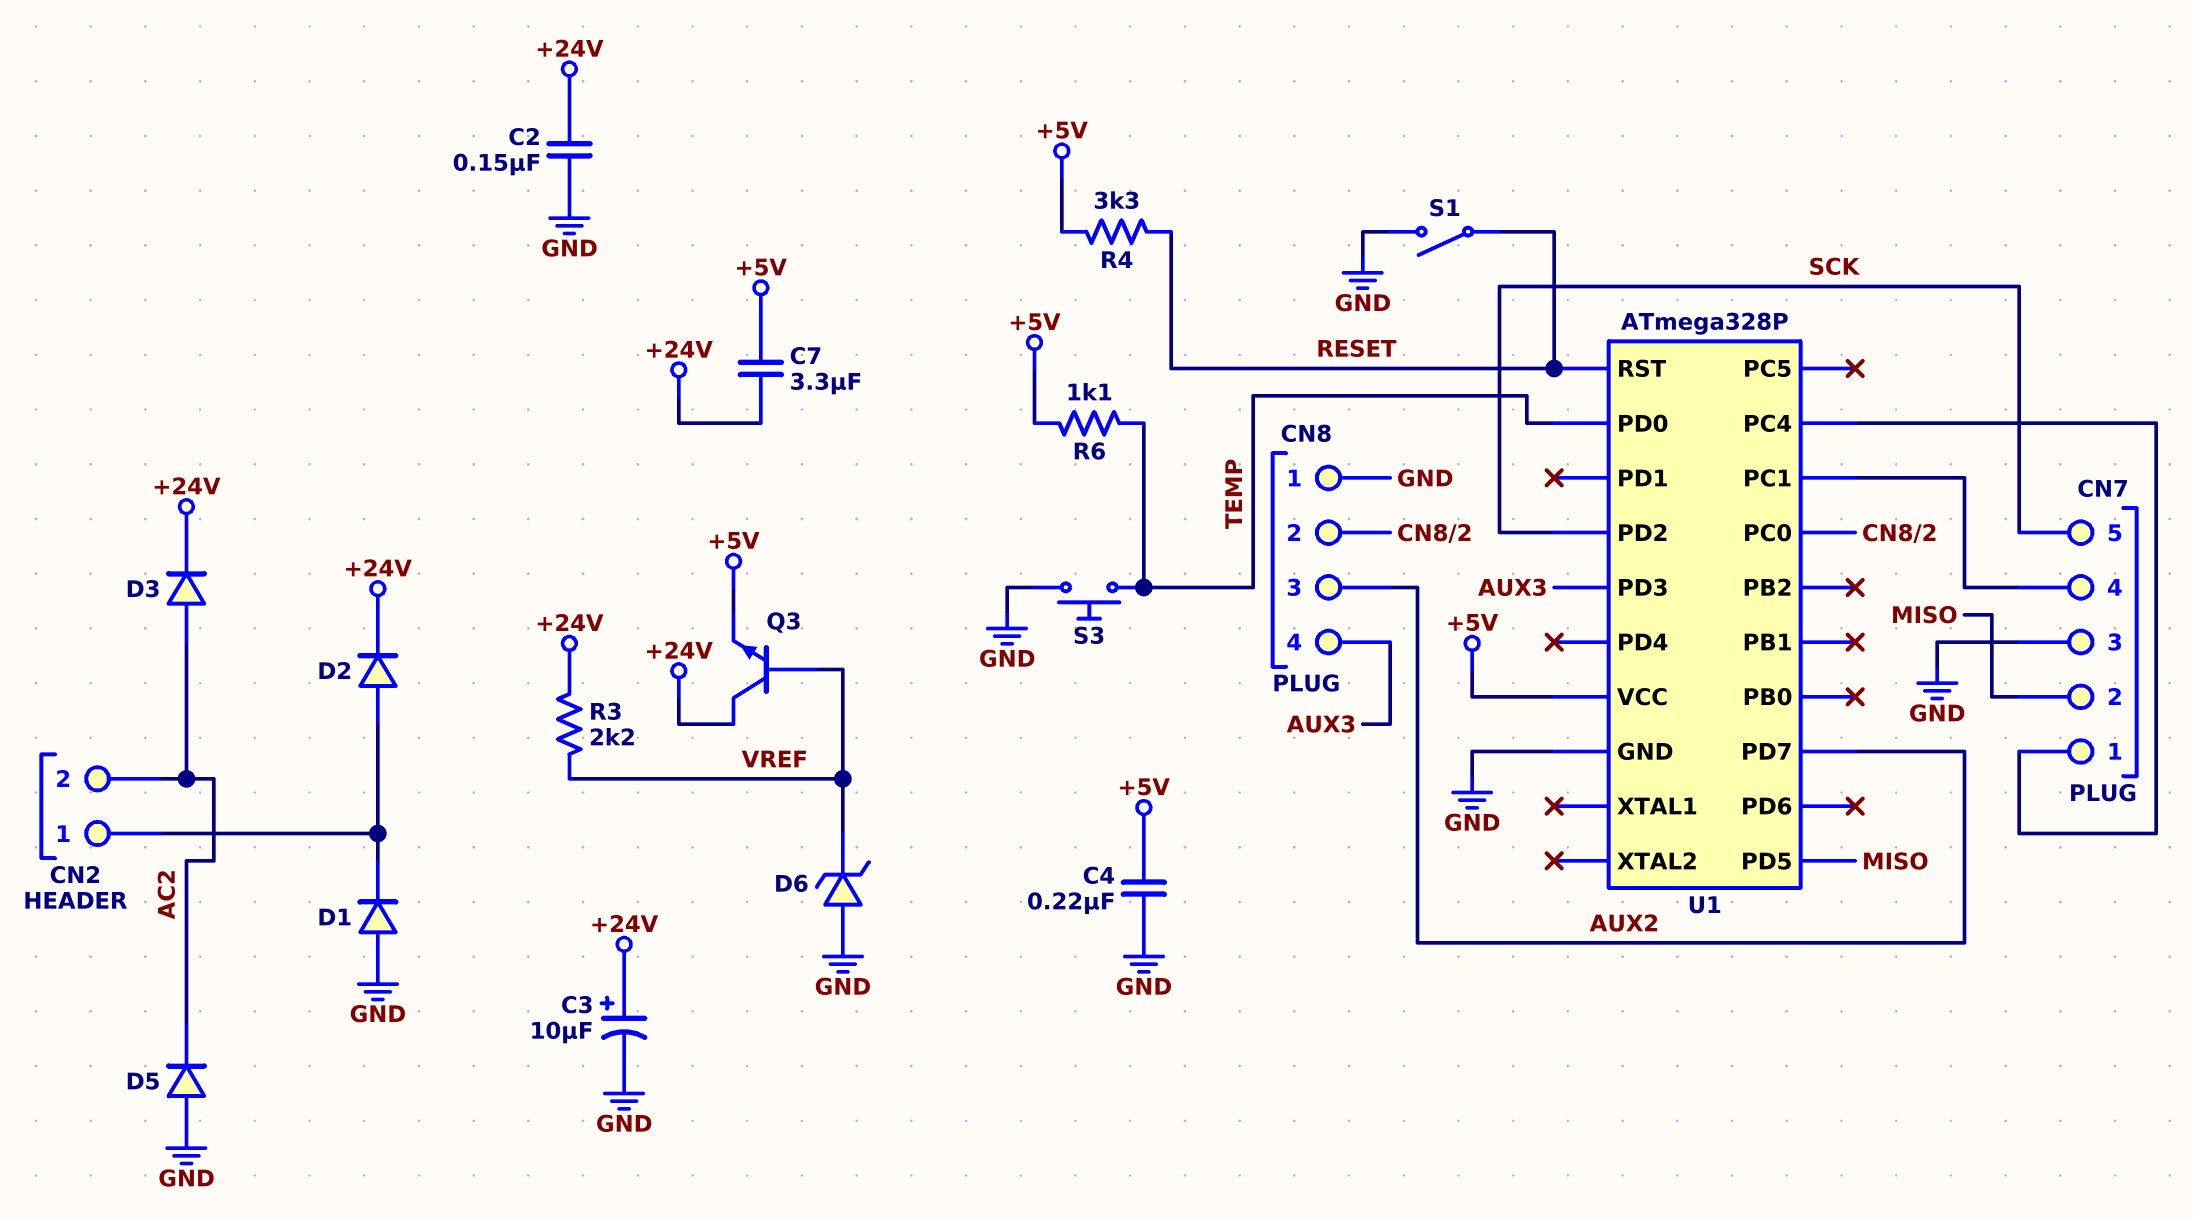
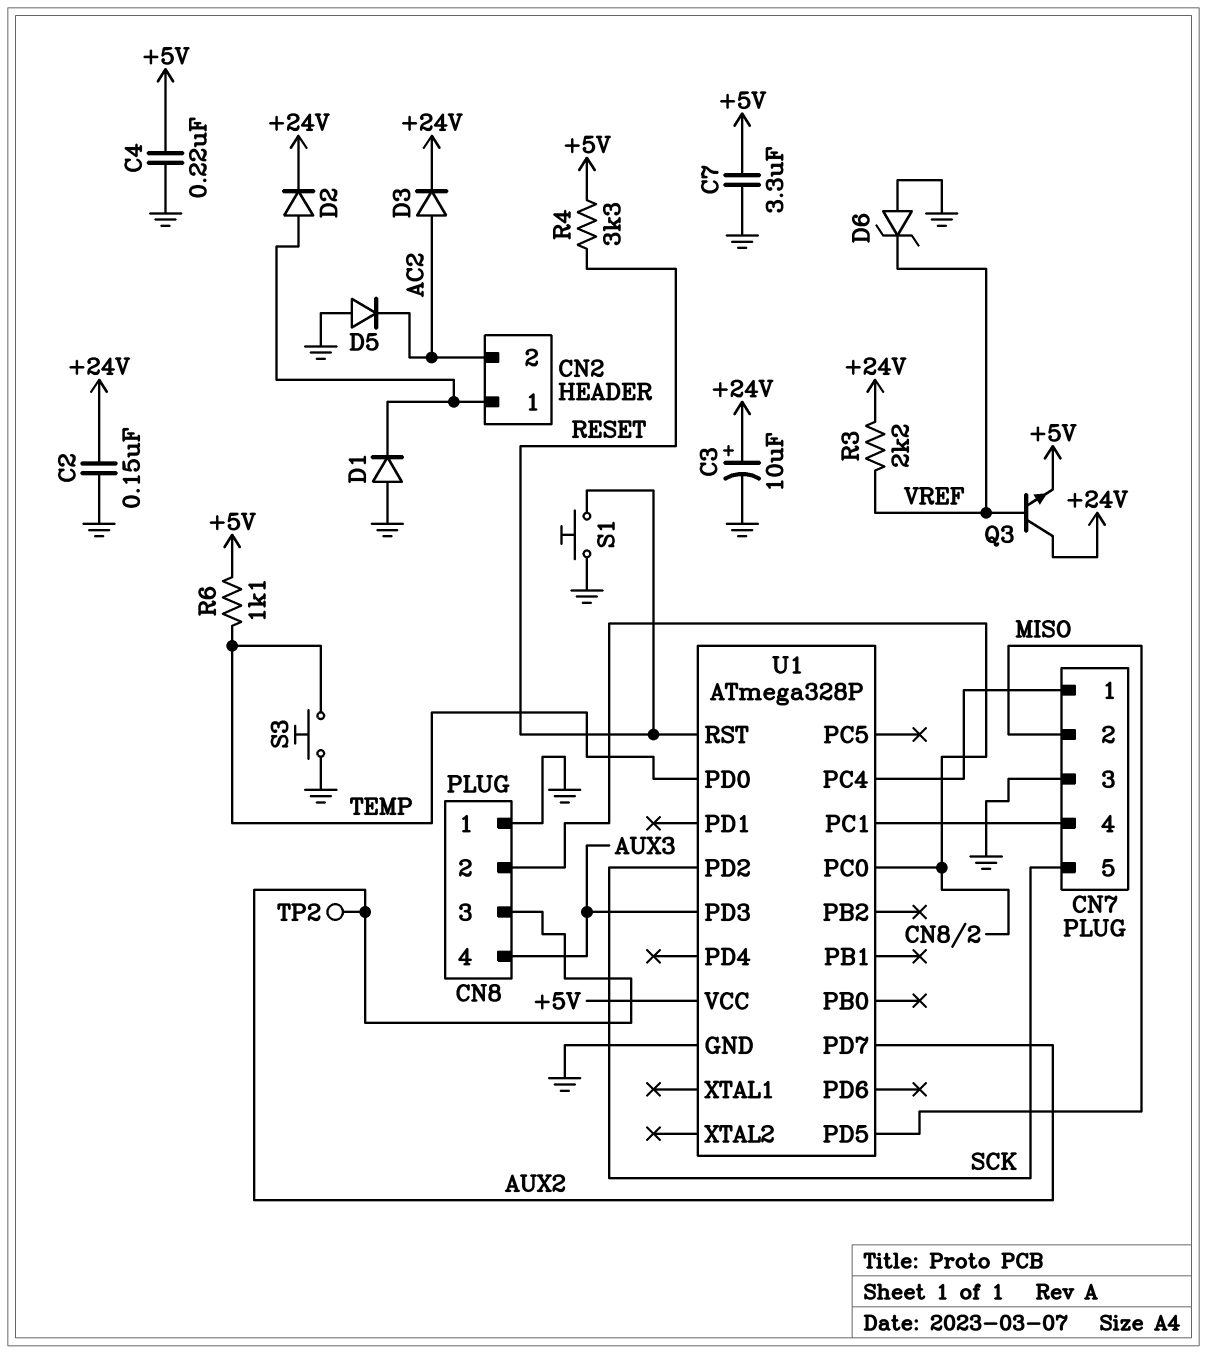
C7: 3.3uF (+5V, +24V) -> 3.3uF (+5V, GND)
S1: switch (GND, RESET) -> button (GND, RESET)
TP2: none -> test point (AUX2)

